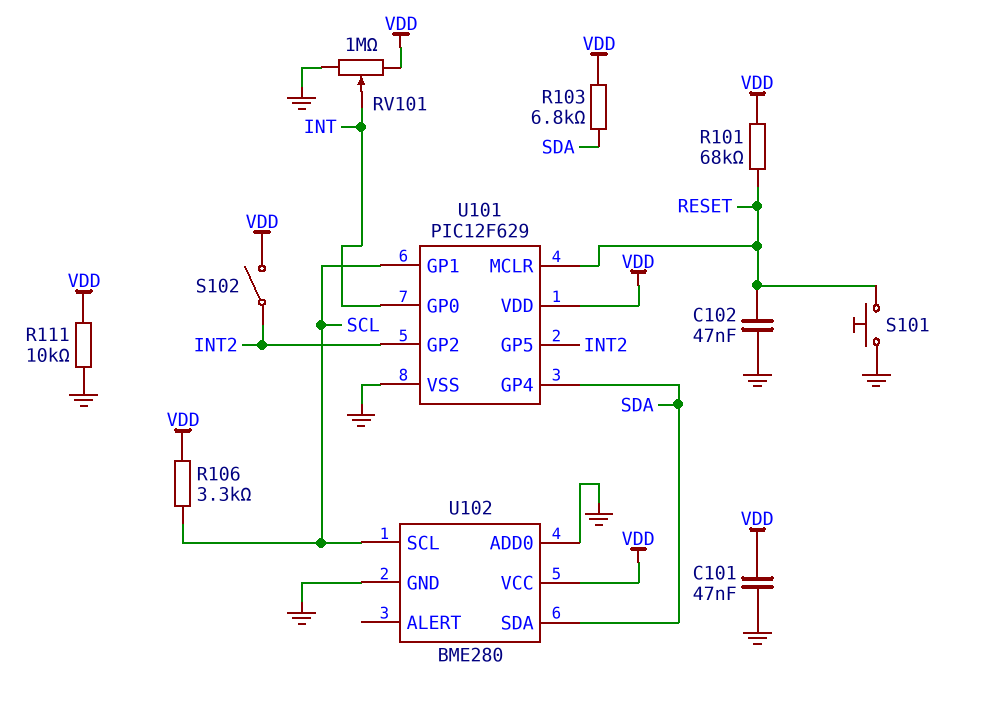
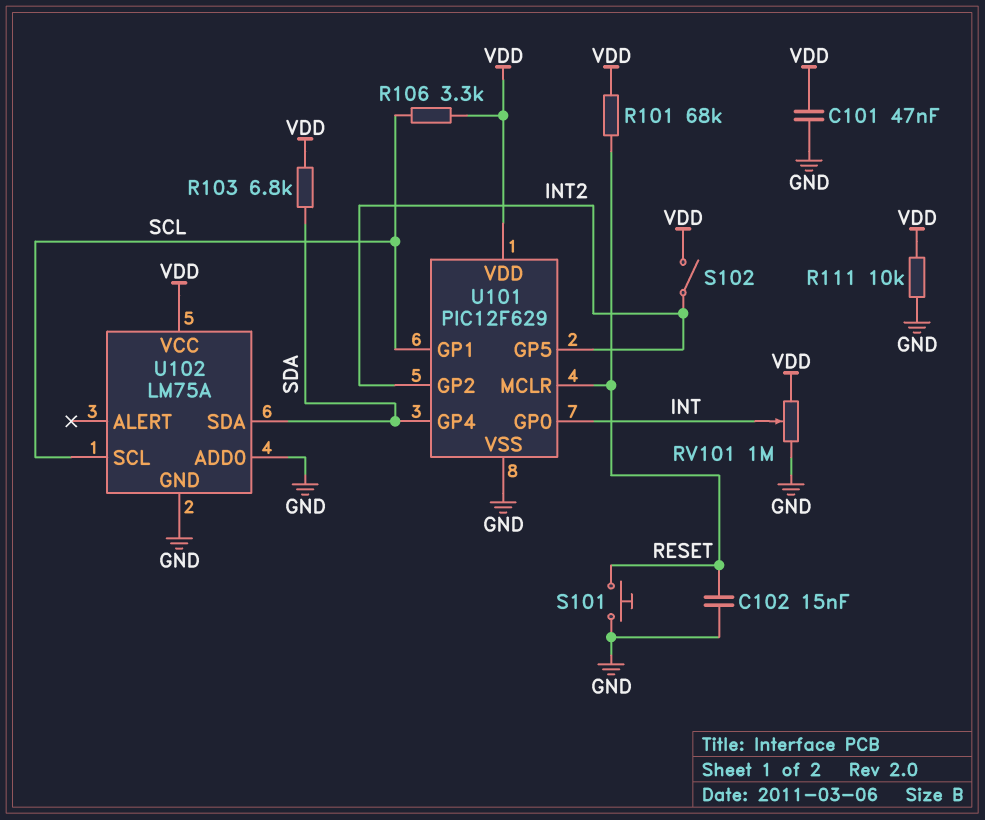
C102: 47nF (GND, RESET) -> 15nF (GND, RESET)
U102: BME280 -> LM75A

